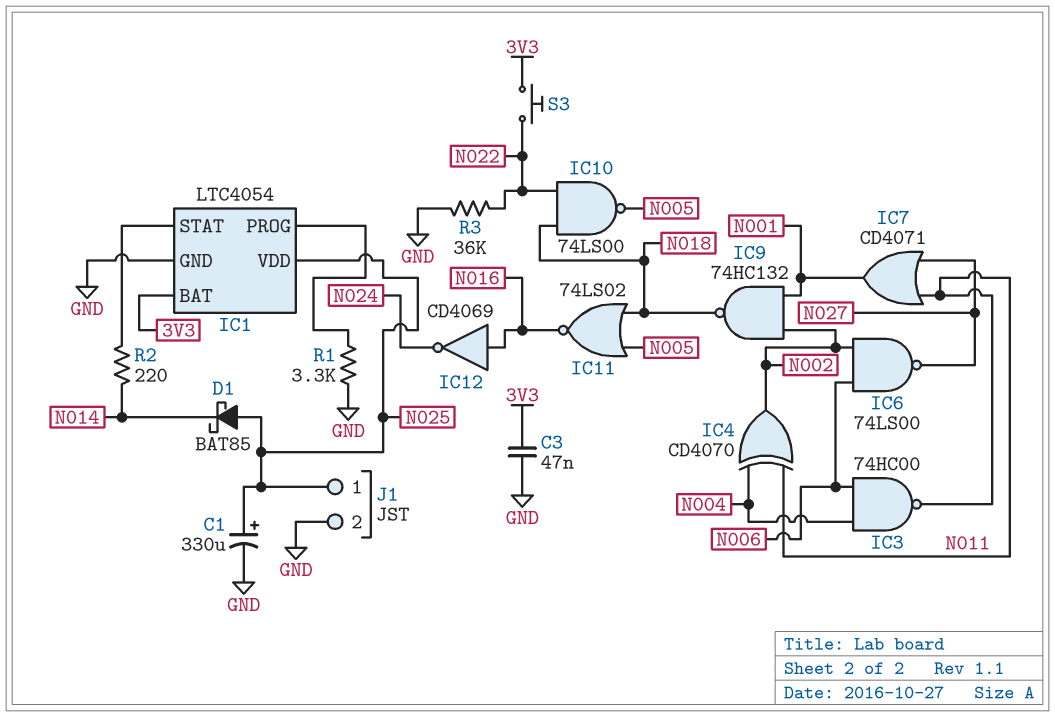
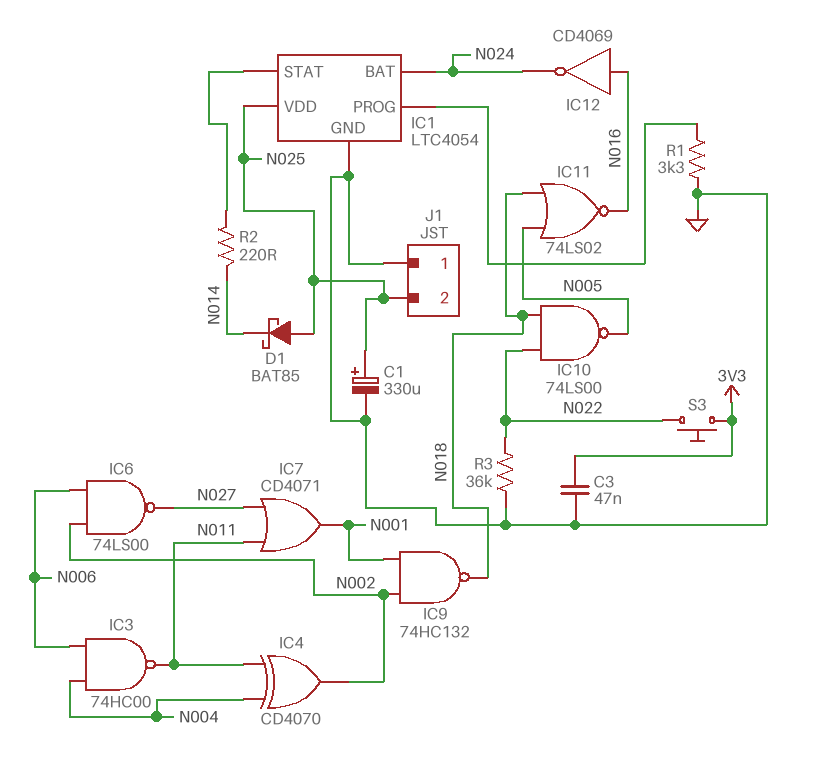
IC1 pin BAT: 3V3 -> N024
J1 pin 1: N025 -> GND
J1 pin 2: GND -> N025

